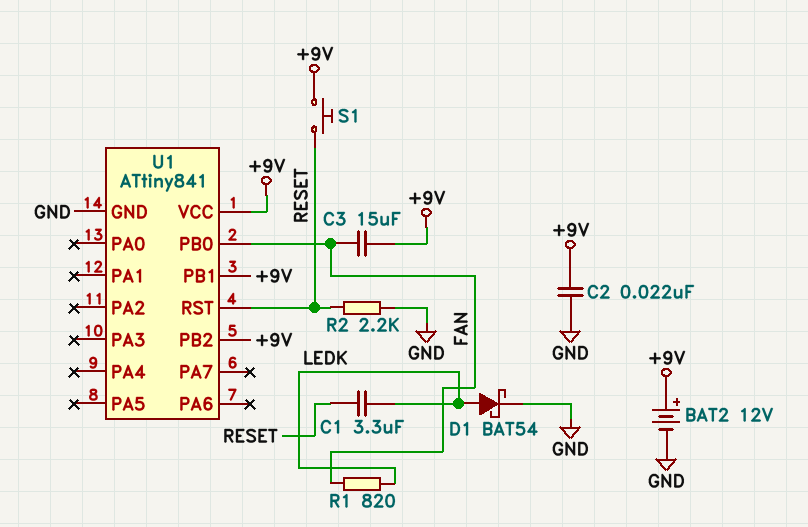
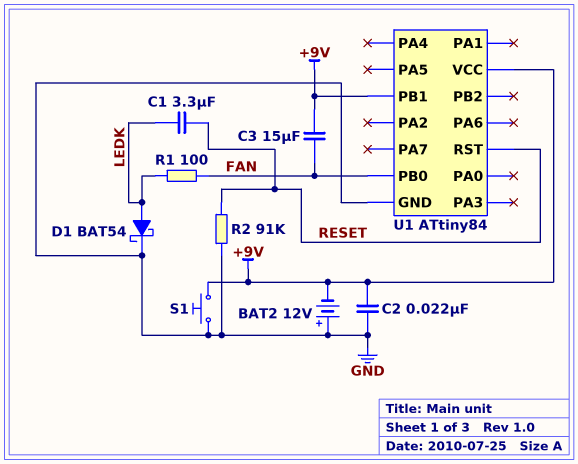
BAT2: 12V (plus +9V, minus GND) -> 12V (plus GND, minus +9V)
R1: 820 (FAN, LEDK) -> 100 (FAN, LEDK)
R2: 2.2k (GND, RESET) -> 91k (GND, RESET)
S1: button (+9V, RESET) -> button (+9V, GND)
U1: ATtiny841 -> ATtiny84
U1 pin PB2: +9V -> none

